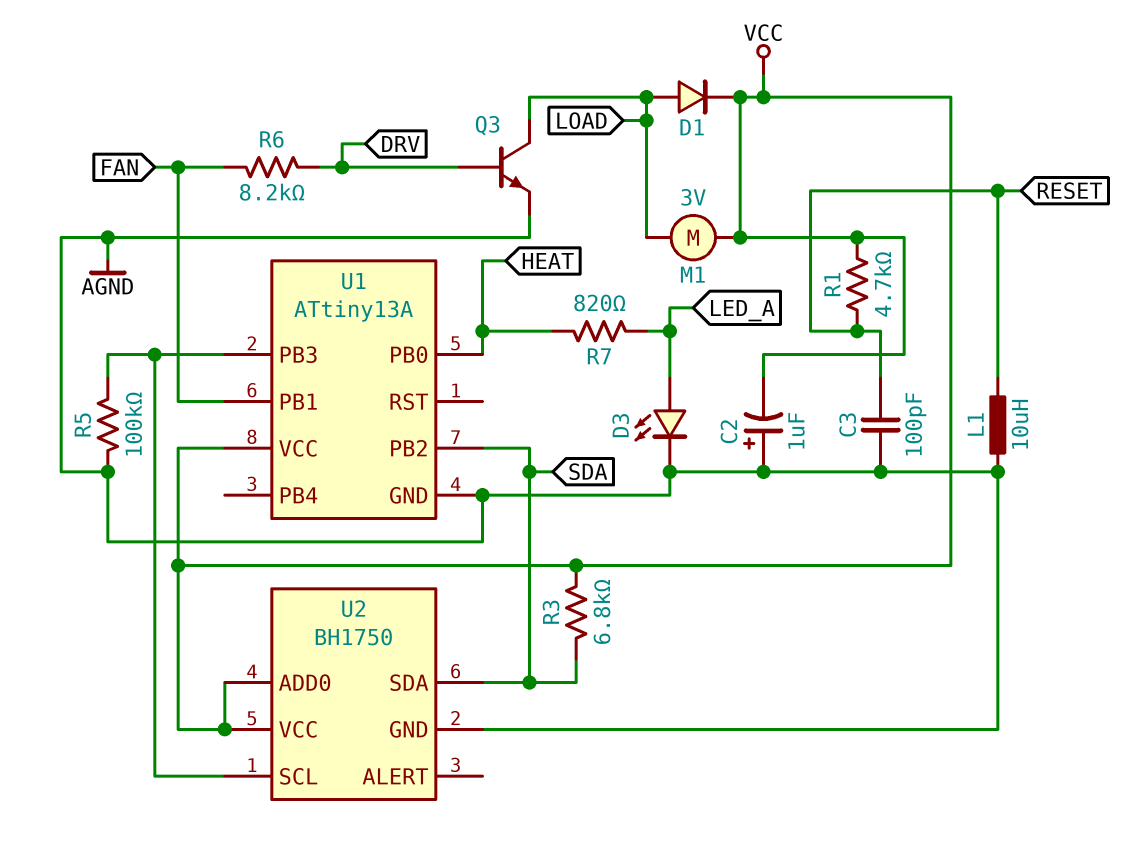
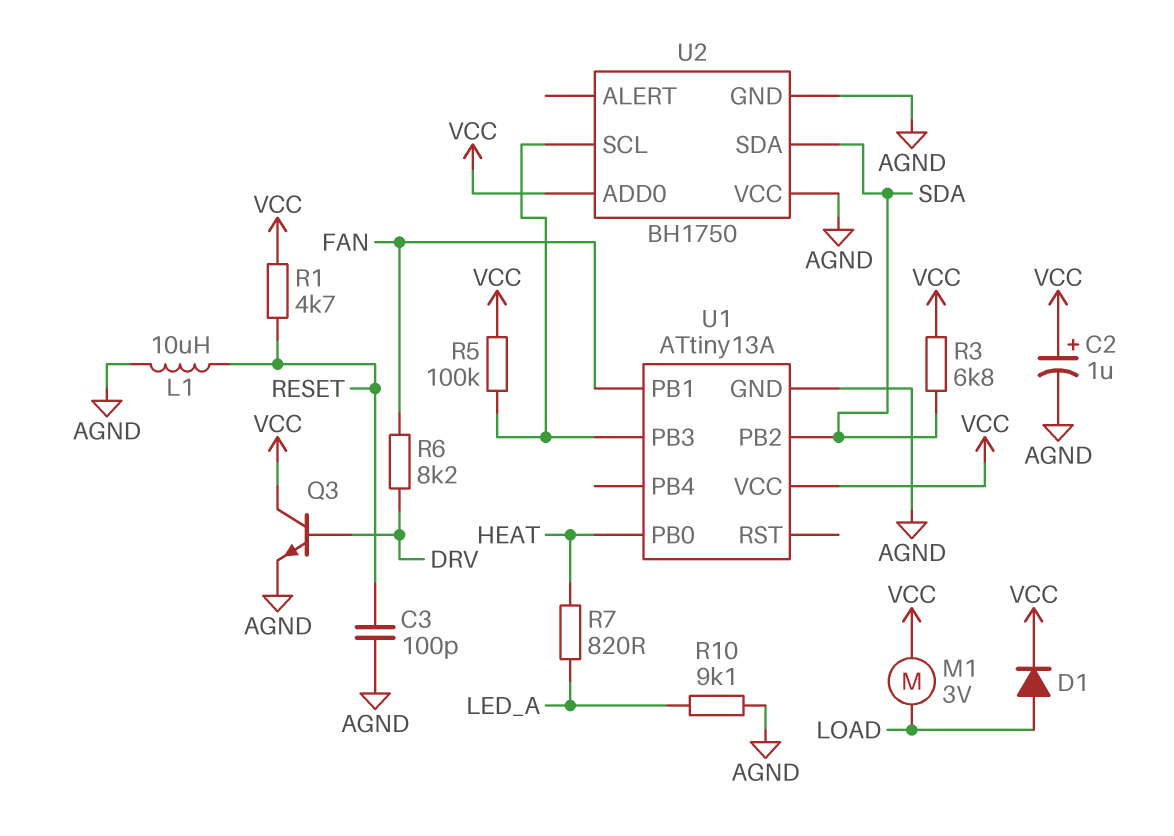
C2: 1uF (plus AGND, minus VCC) -> 1uF (plus VCC, minus AGND)
D3: LED (A LED_A, K AGND) -> none
Q3: NPN (B DRV, C LOAD, E AGND) -> NPN (B DRV, C VCC, E AGND)
R5: 100k (AGND, U1/PB3) -> 100k (U1/PB3, VCC)
R10: none -> 9.1k (AGND, LED_A)
U2 pin VCC: VCC -> AGND

